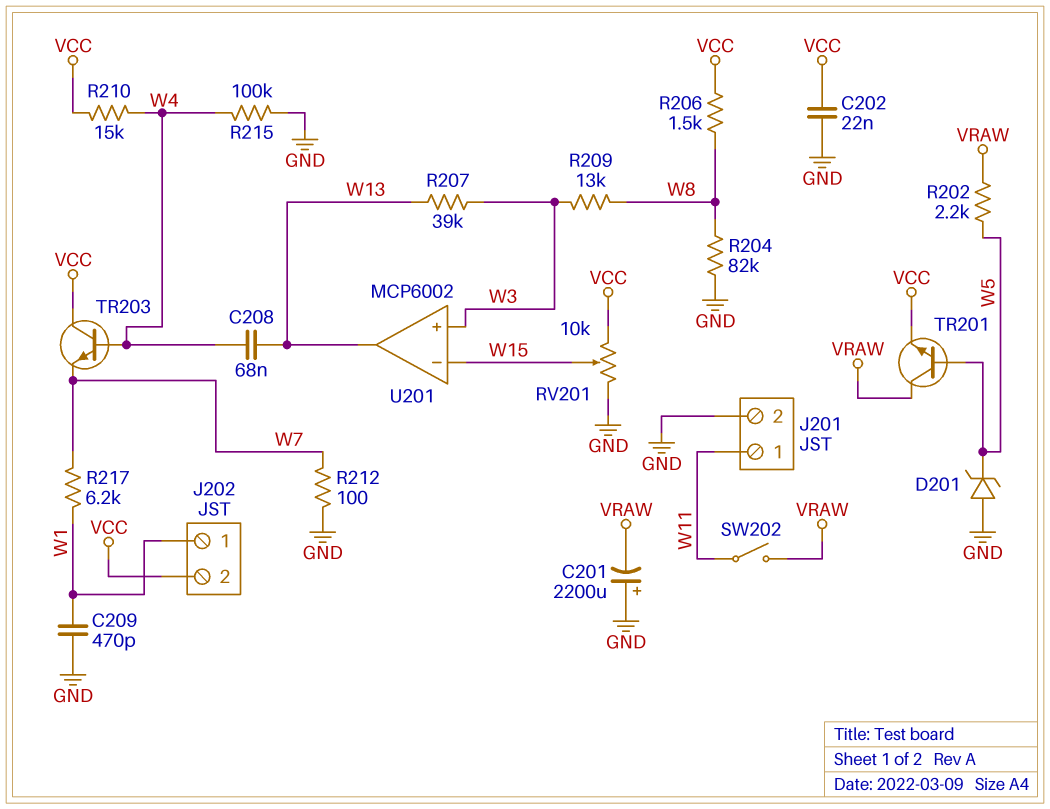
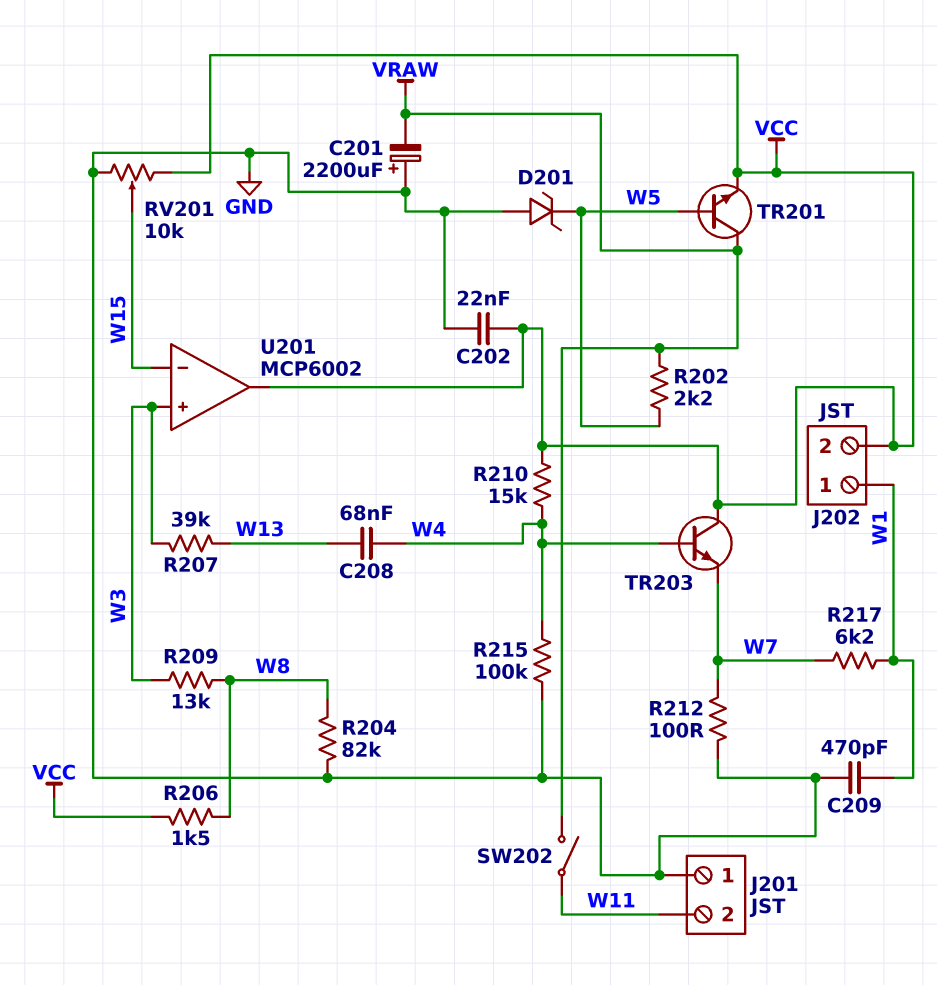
J201 pin 1: W11 -> GND
J201 pin 2: GND -> W11
U201 pin out: W13 -> VCC

